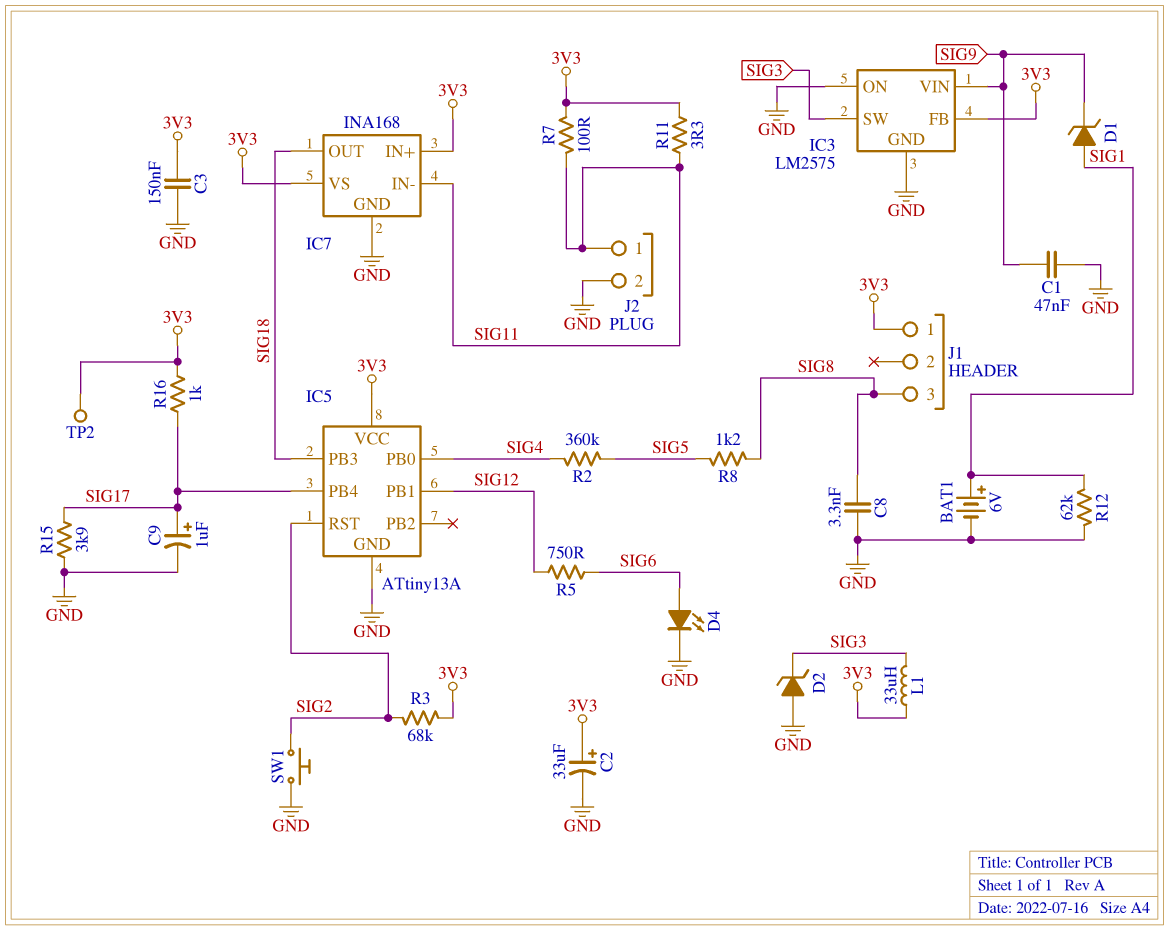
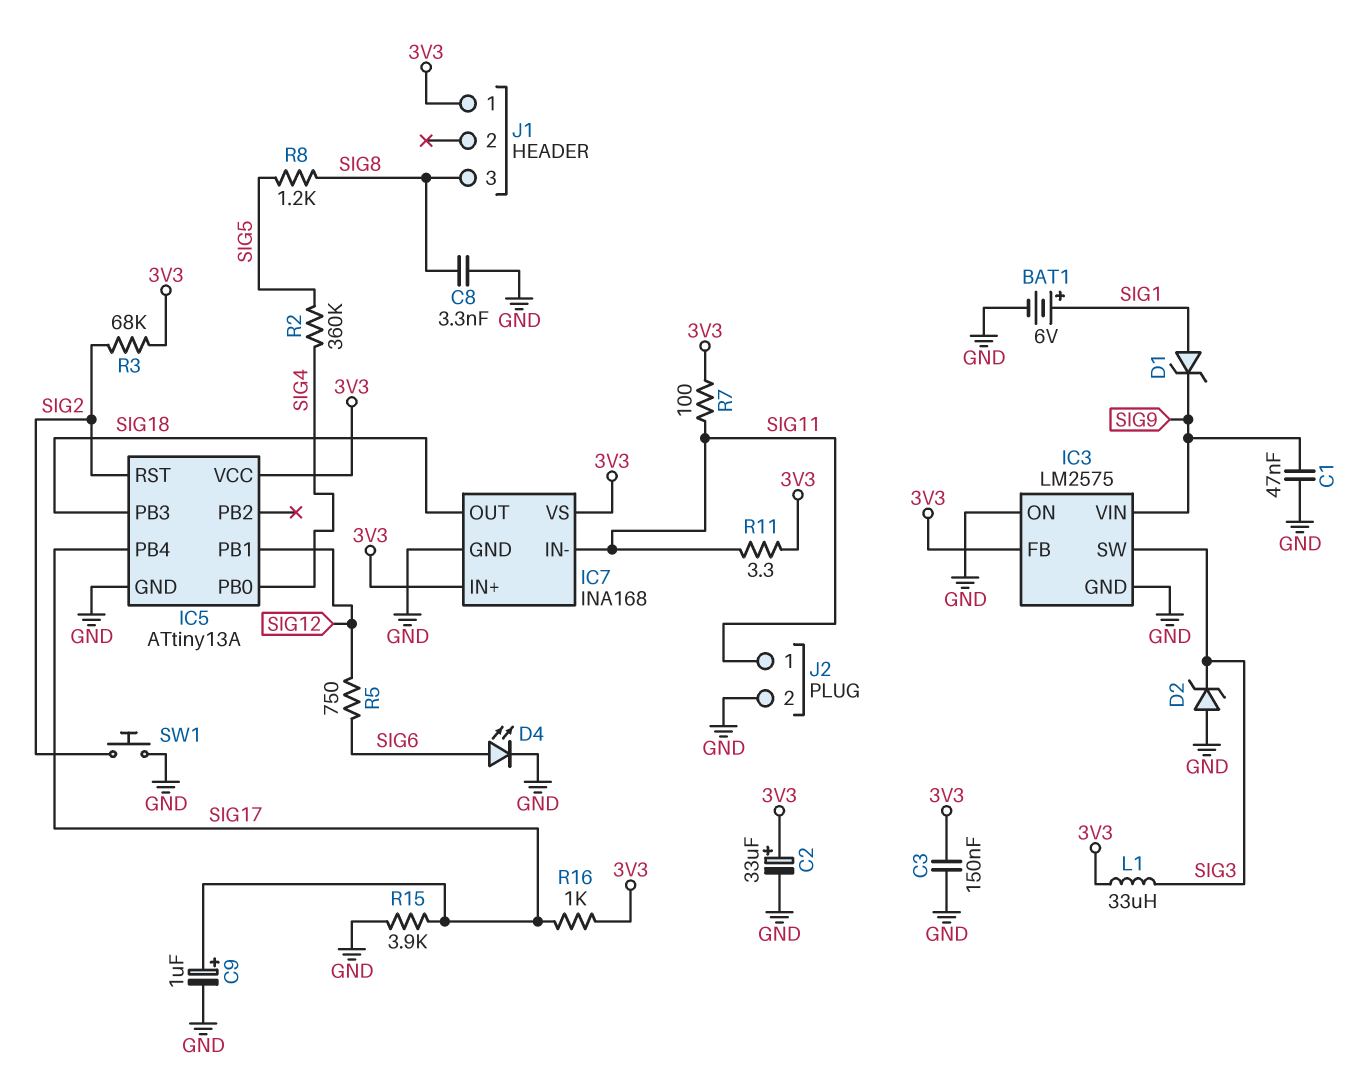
R12: 62k (GND, SIG1) -> none
TP2: test point (3V3) -> none

